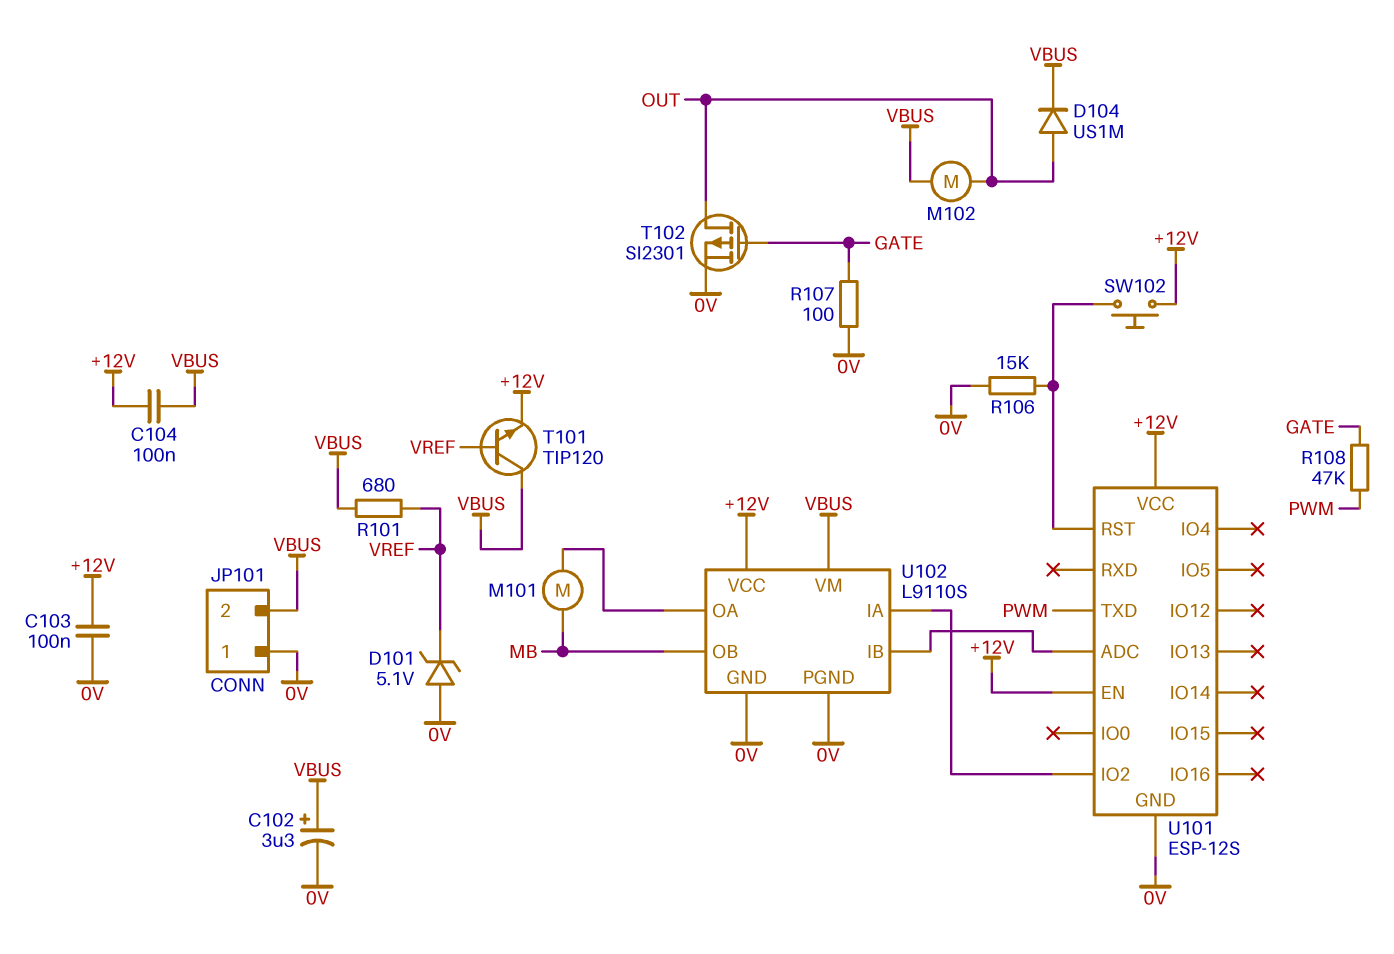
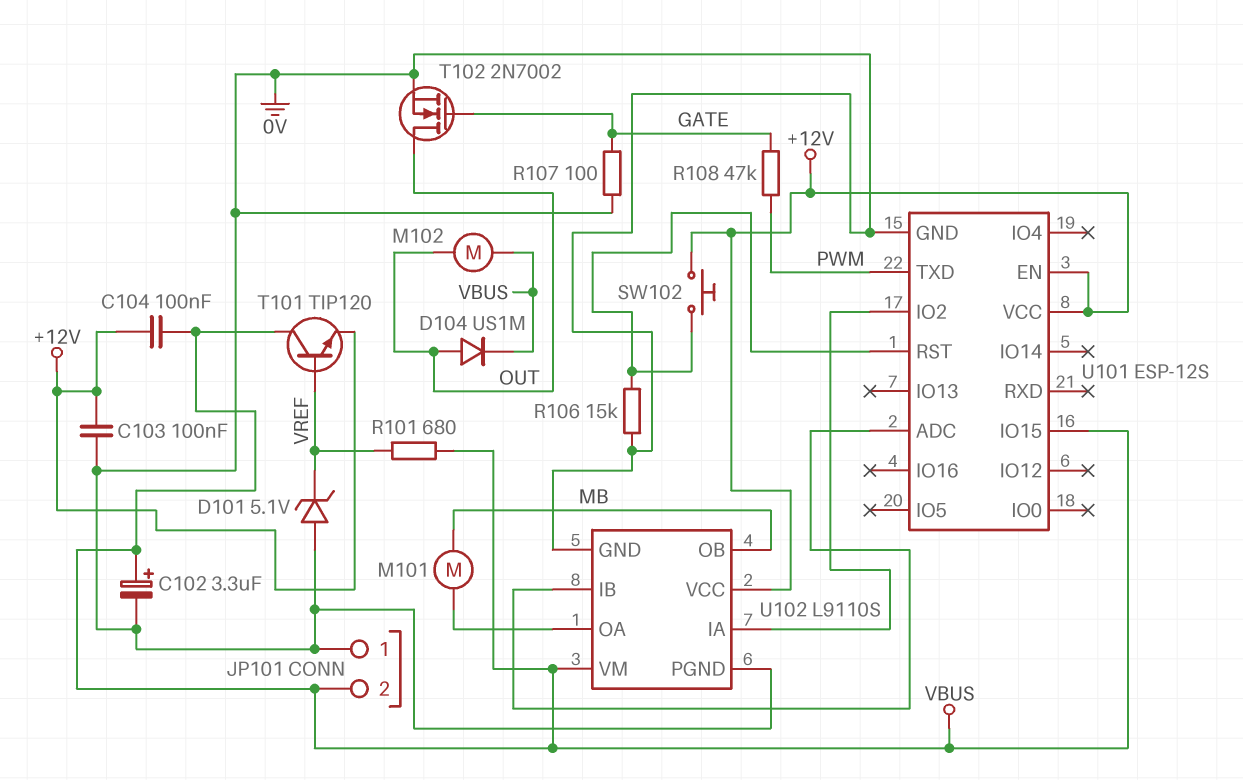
T102: PMOS SI2301 (G GATE, D OUT, S 0V) -> NMOS 2N7002 (G GATE, D OUT, S 0V)
U101 pin IO15: none -> VBUS

